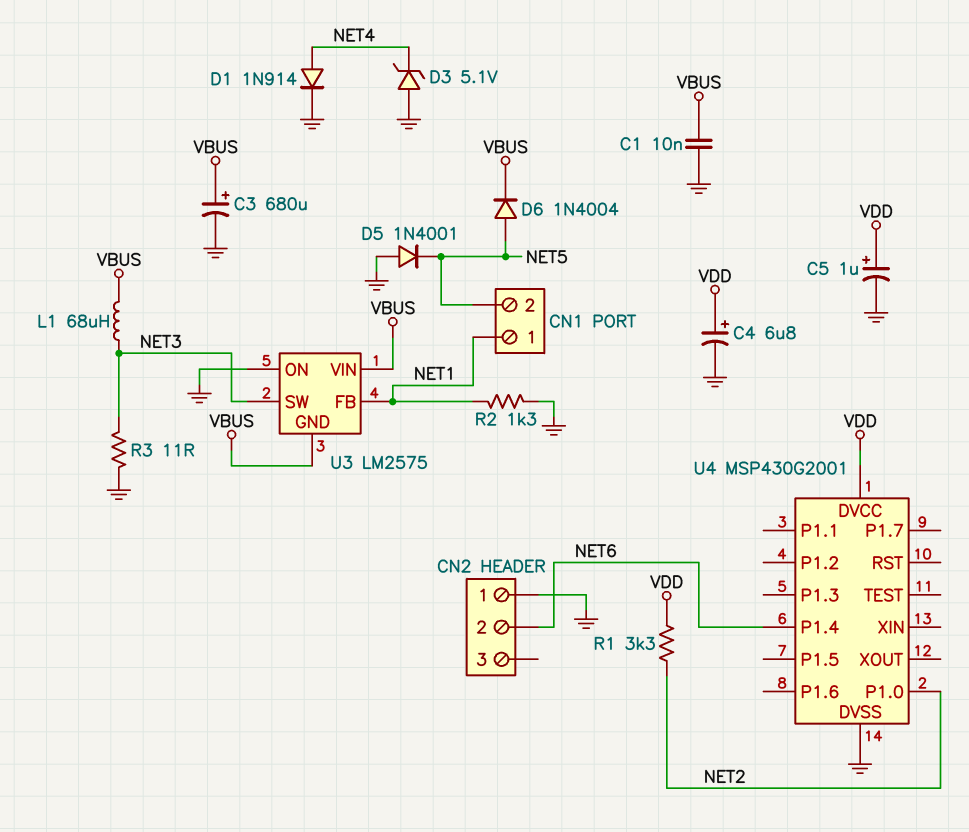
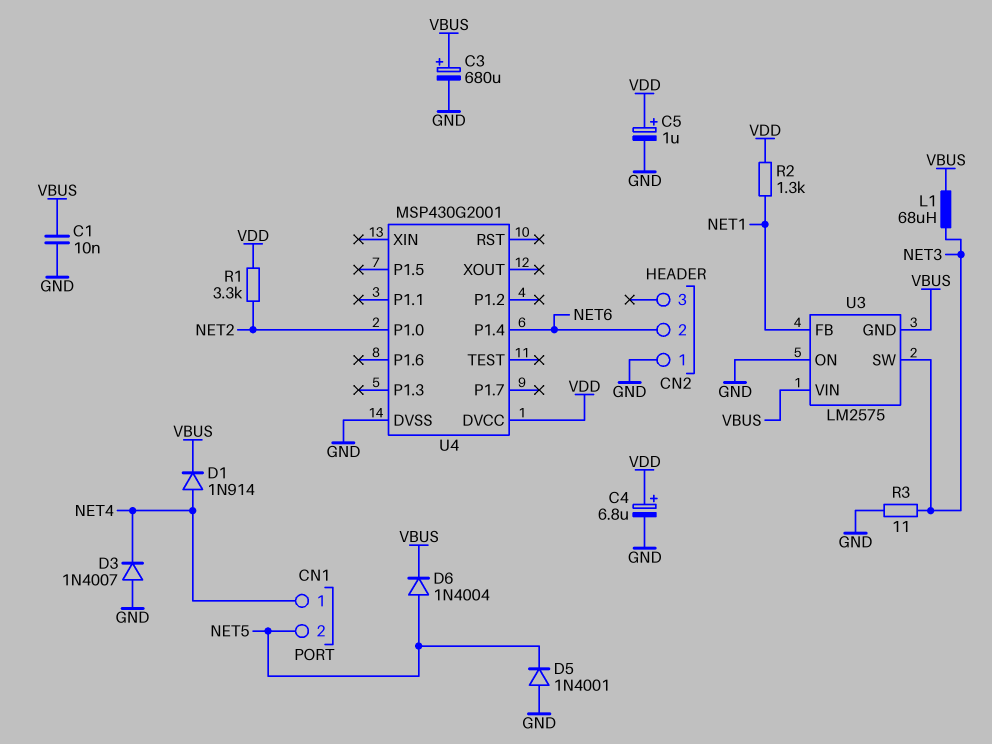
CN1 pin 1: NET1 -> NET4
D1: diode 1N914 (A NET4, K GND) -> diode 1N914 (A NET4, K VBUS)
D3: zener 5.1V (A GND, K NET4) -> diode 1N4007 (A GND, K NET4)
R2: 1.3k (GND, NET1) -> 1.3k (NET1, VDD)

